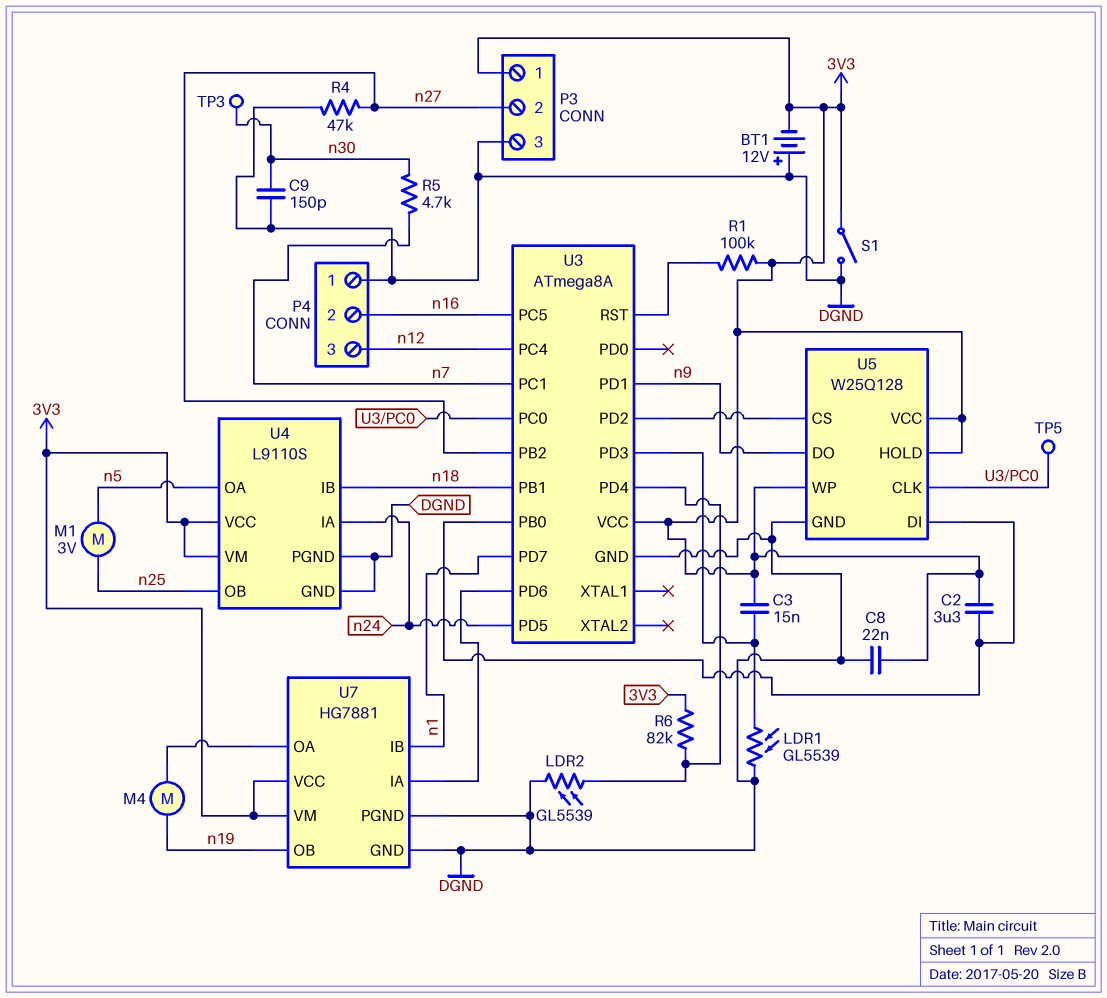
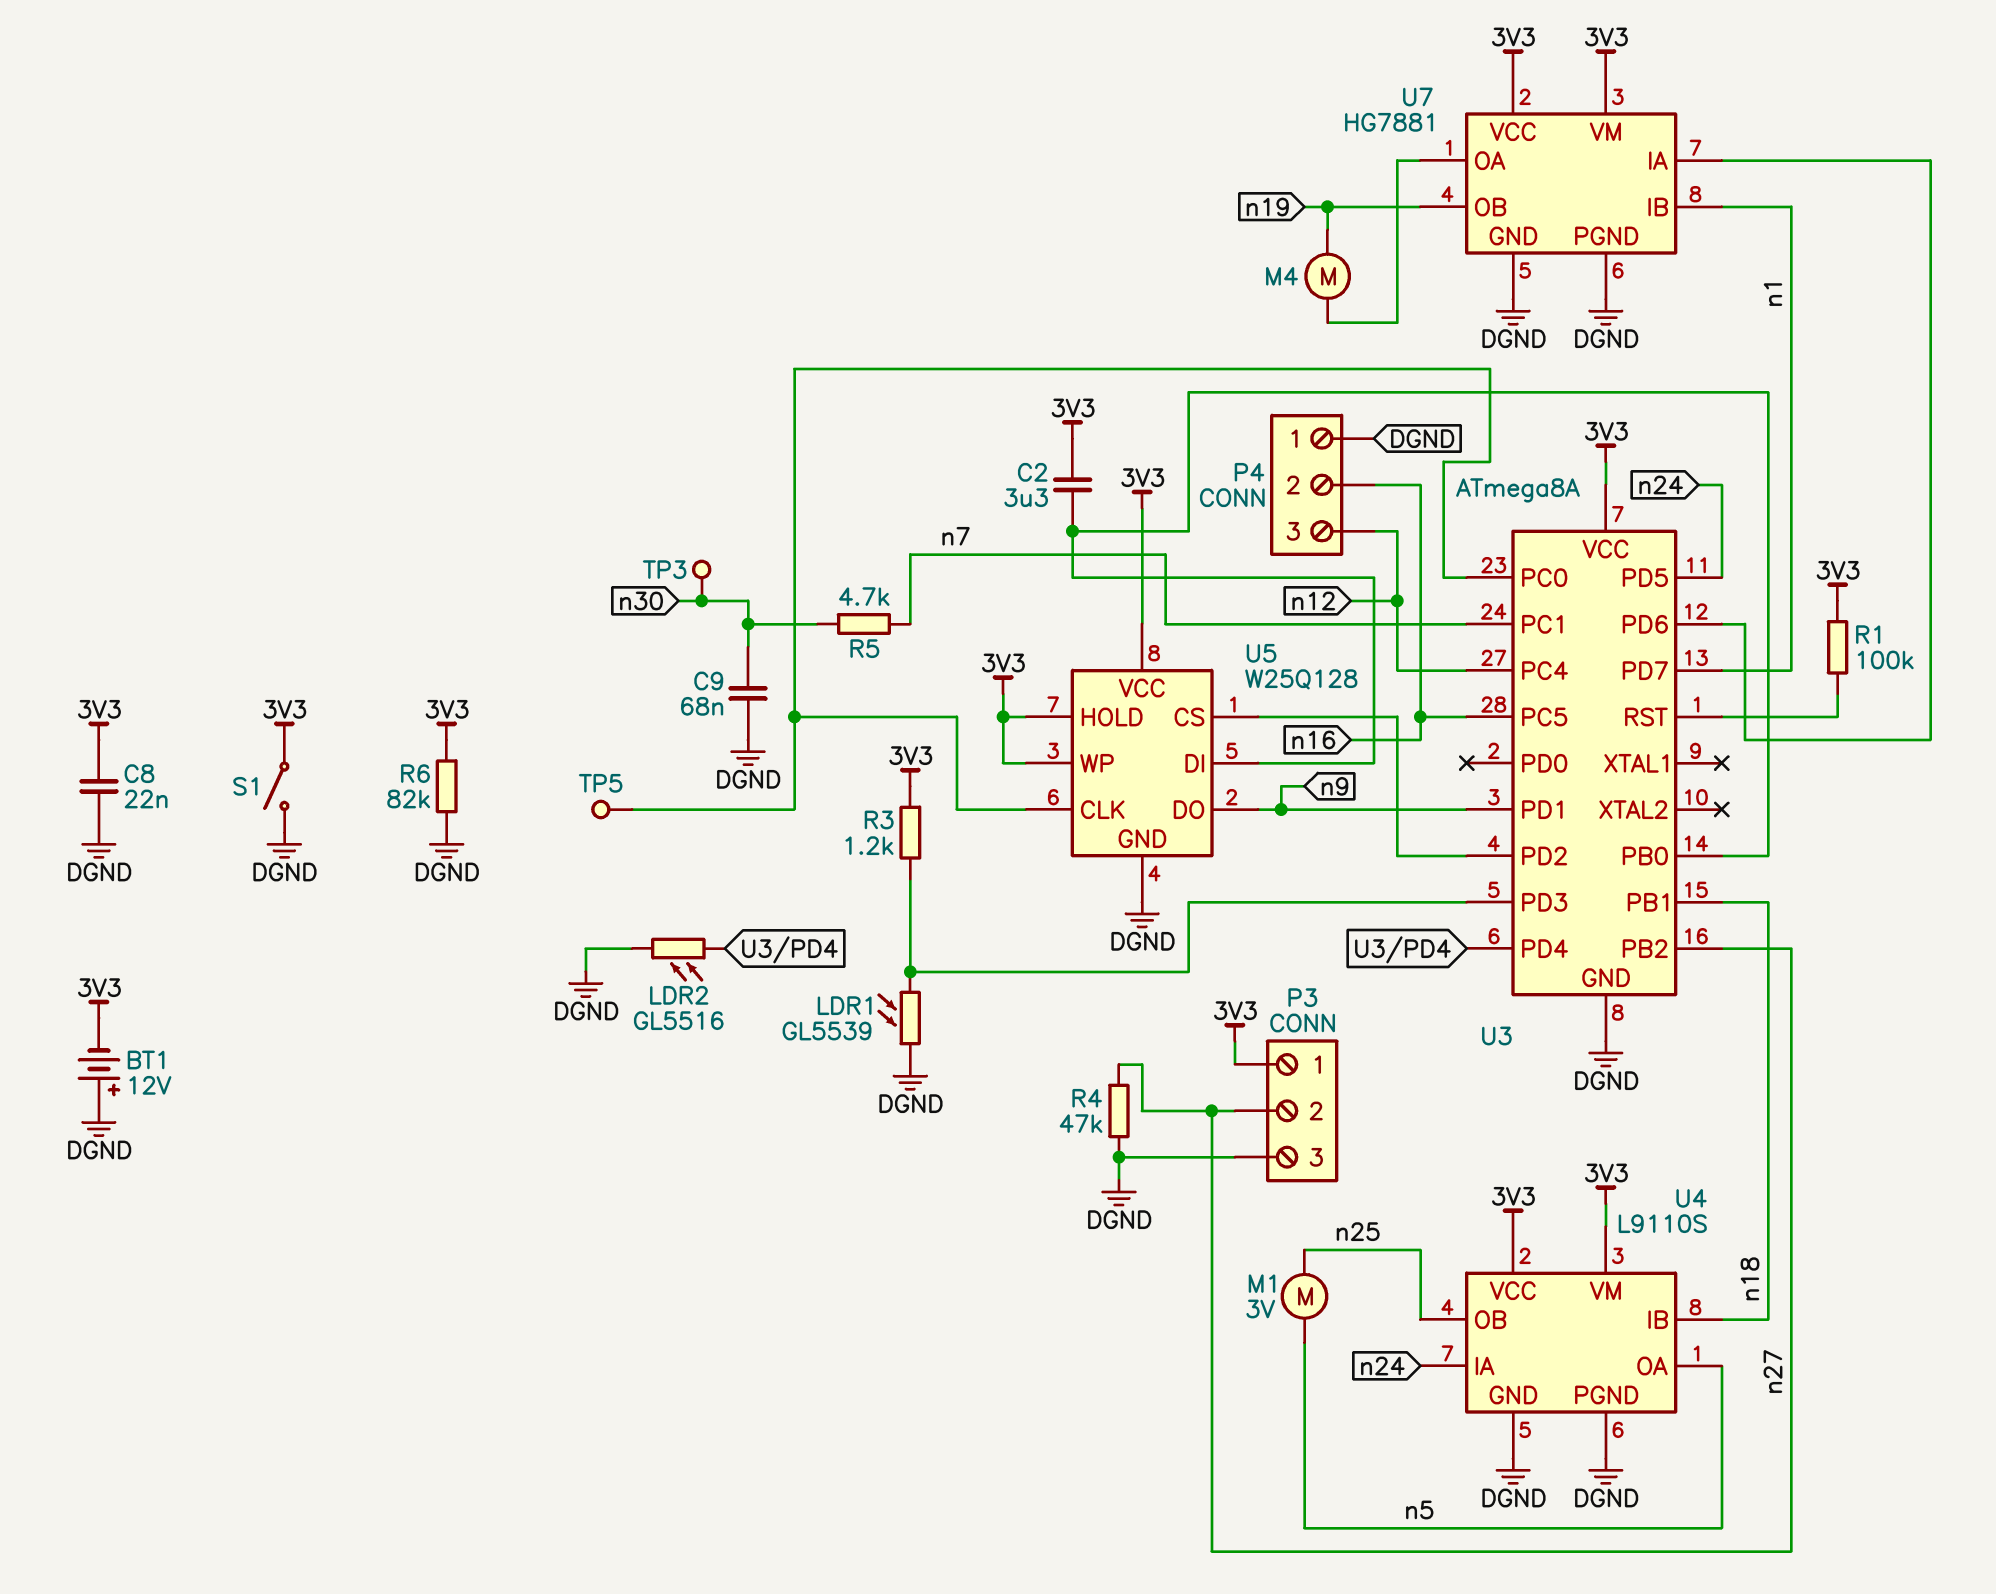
C3: 15nF (3V3, U3/PD3) -> none
C9: 150pF (DGND, n30) -> 68nF (DGND, n30)
LDR2: GL5539 (DGND, U3/PD4) -> GL5516 (DGND, U3/PD4)
R3: none -> 1.2k (3V3, U3/PD3)
R6: 82k (3V3, U3/PD4) -> 82k (3V3, DGND)

